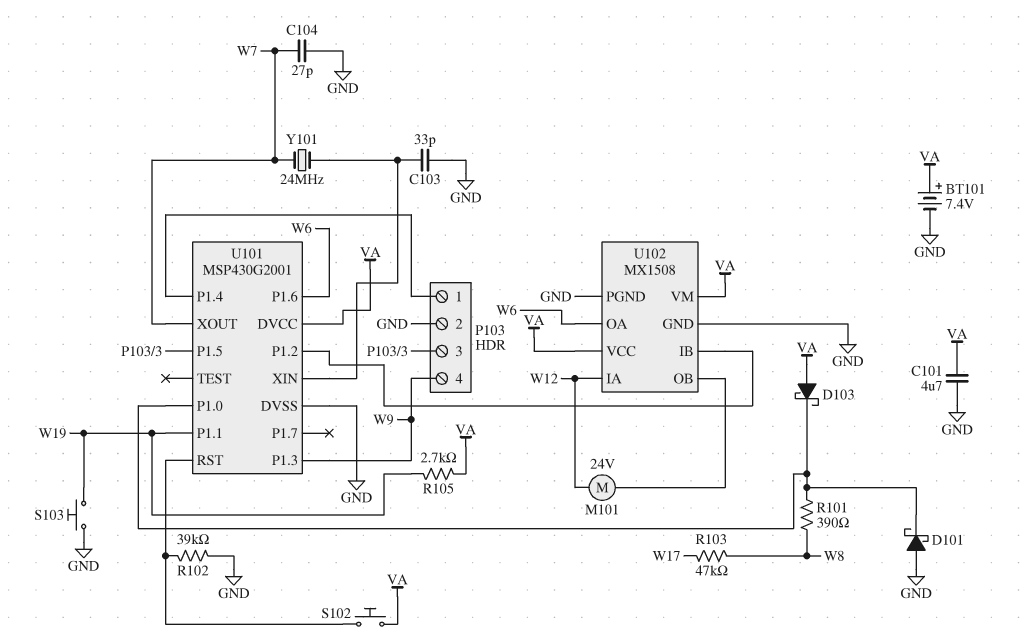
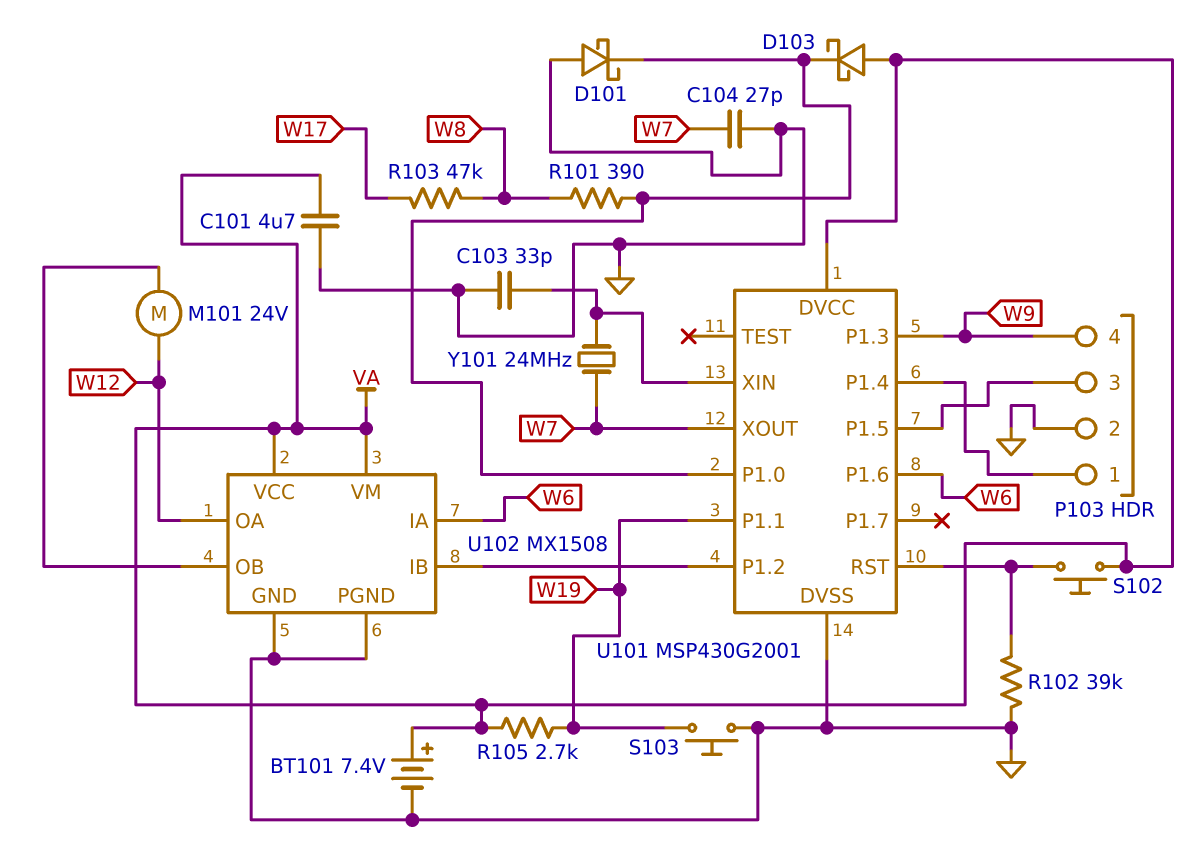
U102 pin IA: W12 -> W6
U102 pin OA: W6 -> W12

